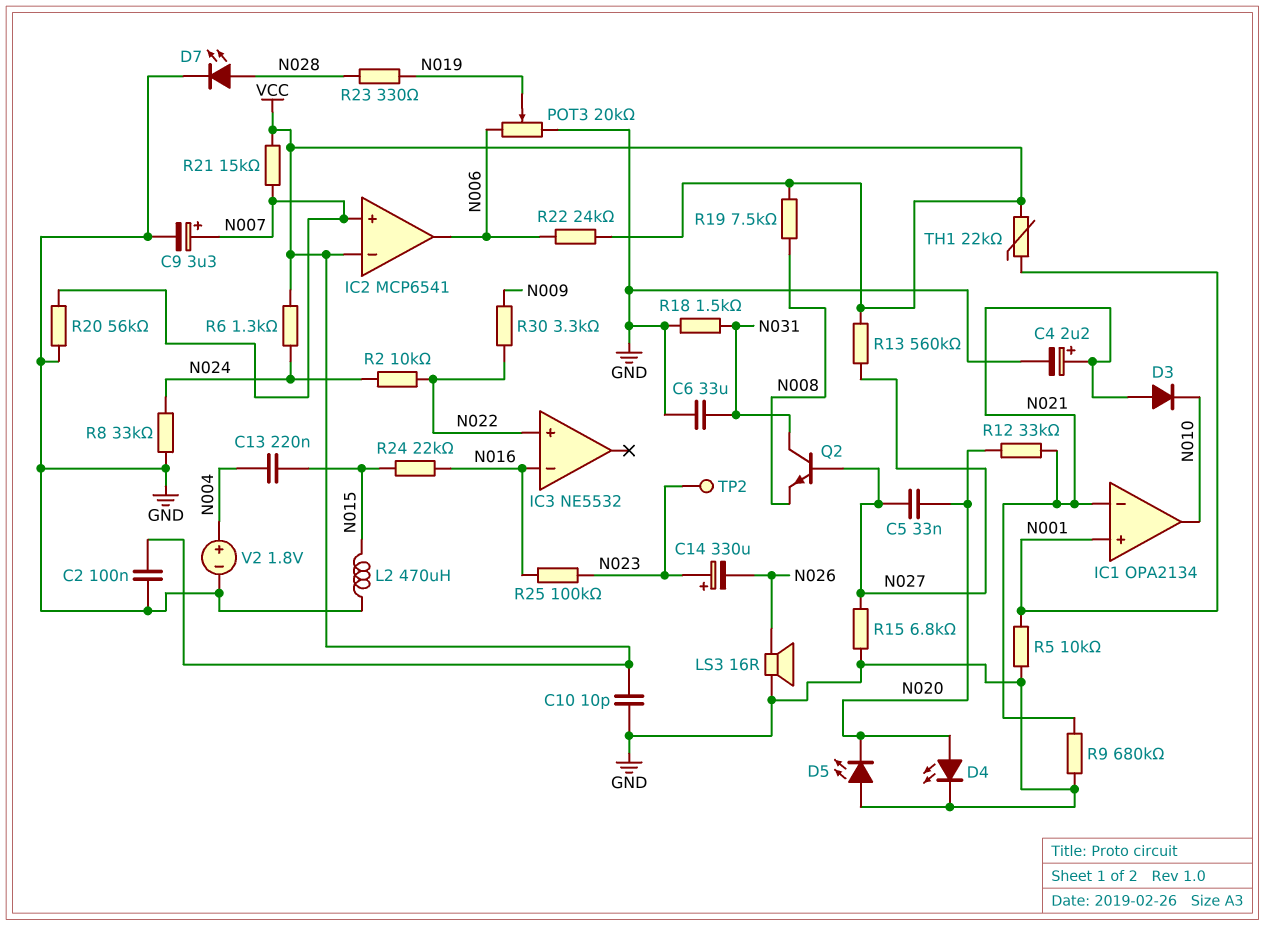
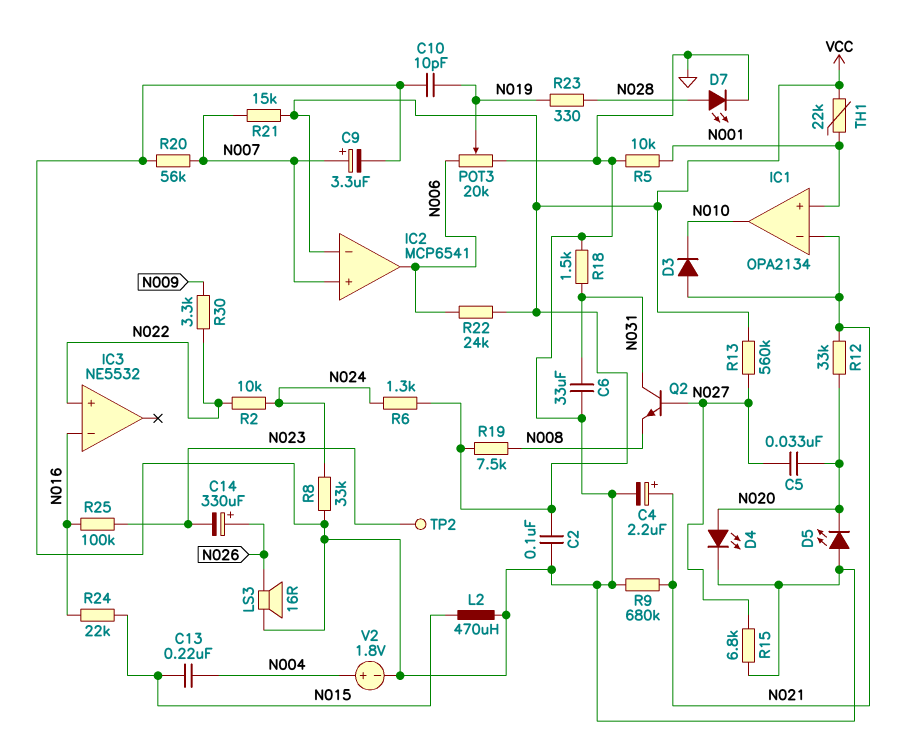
C10: 10pF (GND, VCC) -> 10pF (GND, N019)
C14: 330uF (plus N023, minus N026) -> 330uF (plus N026, minus N023)

